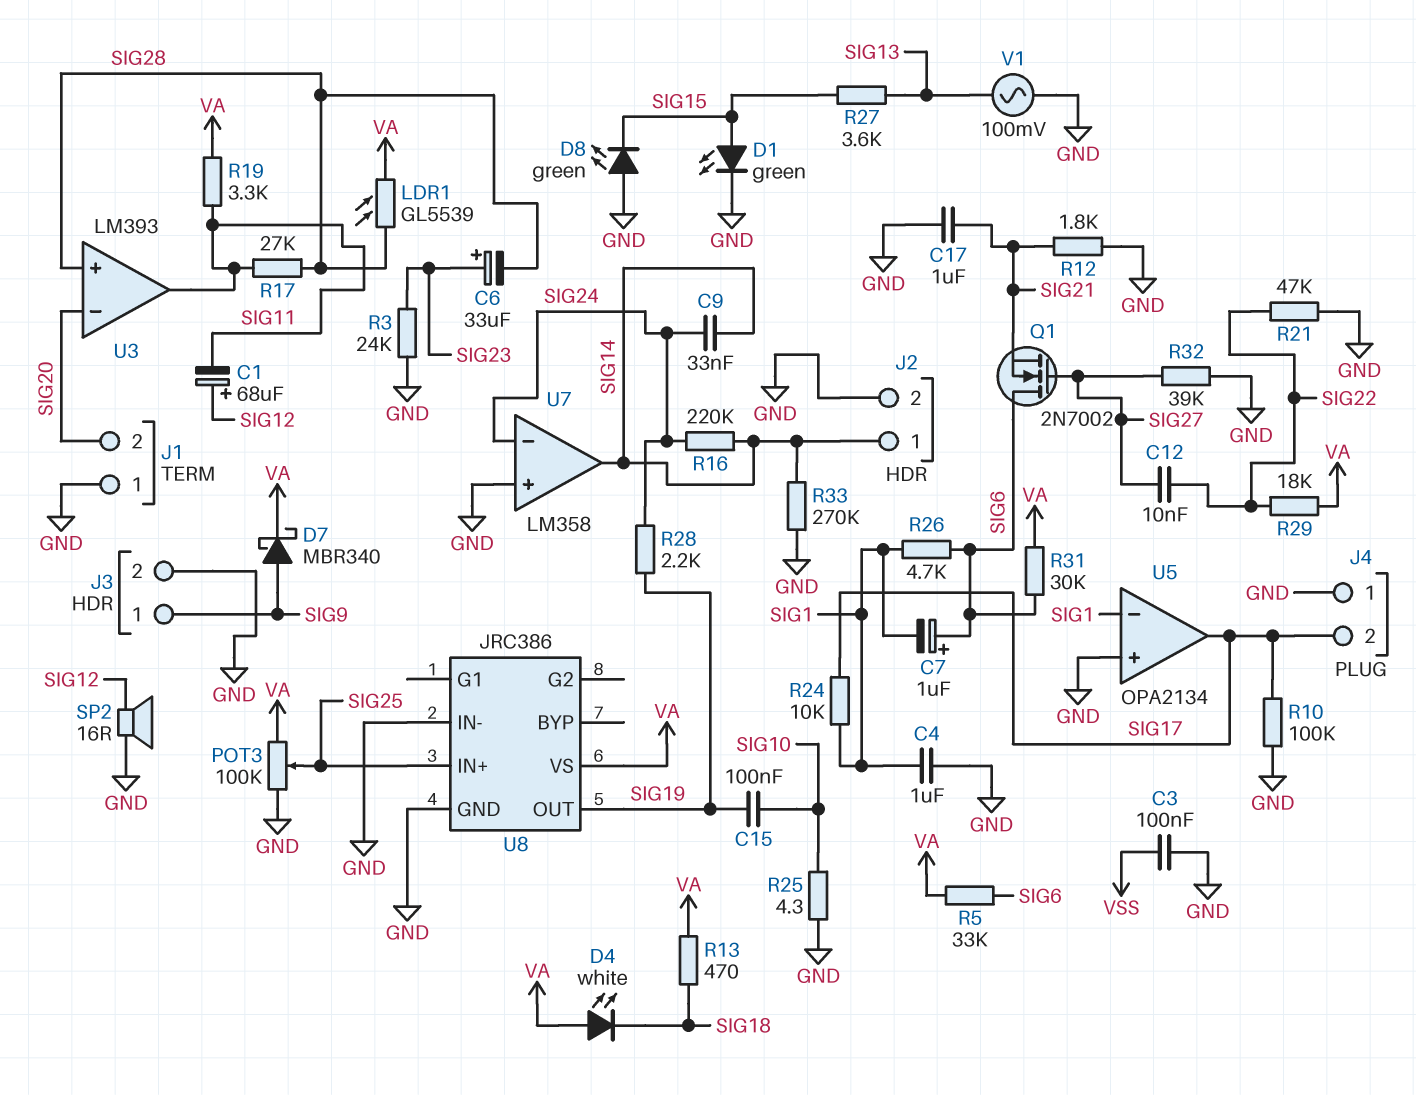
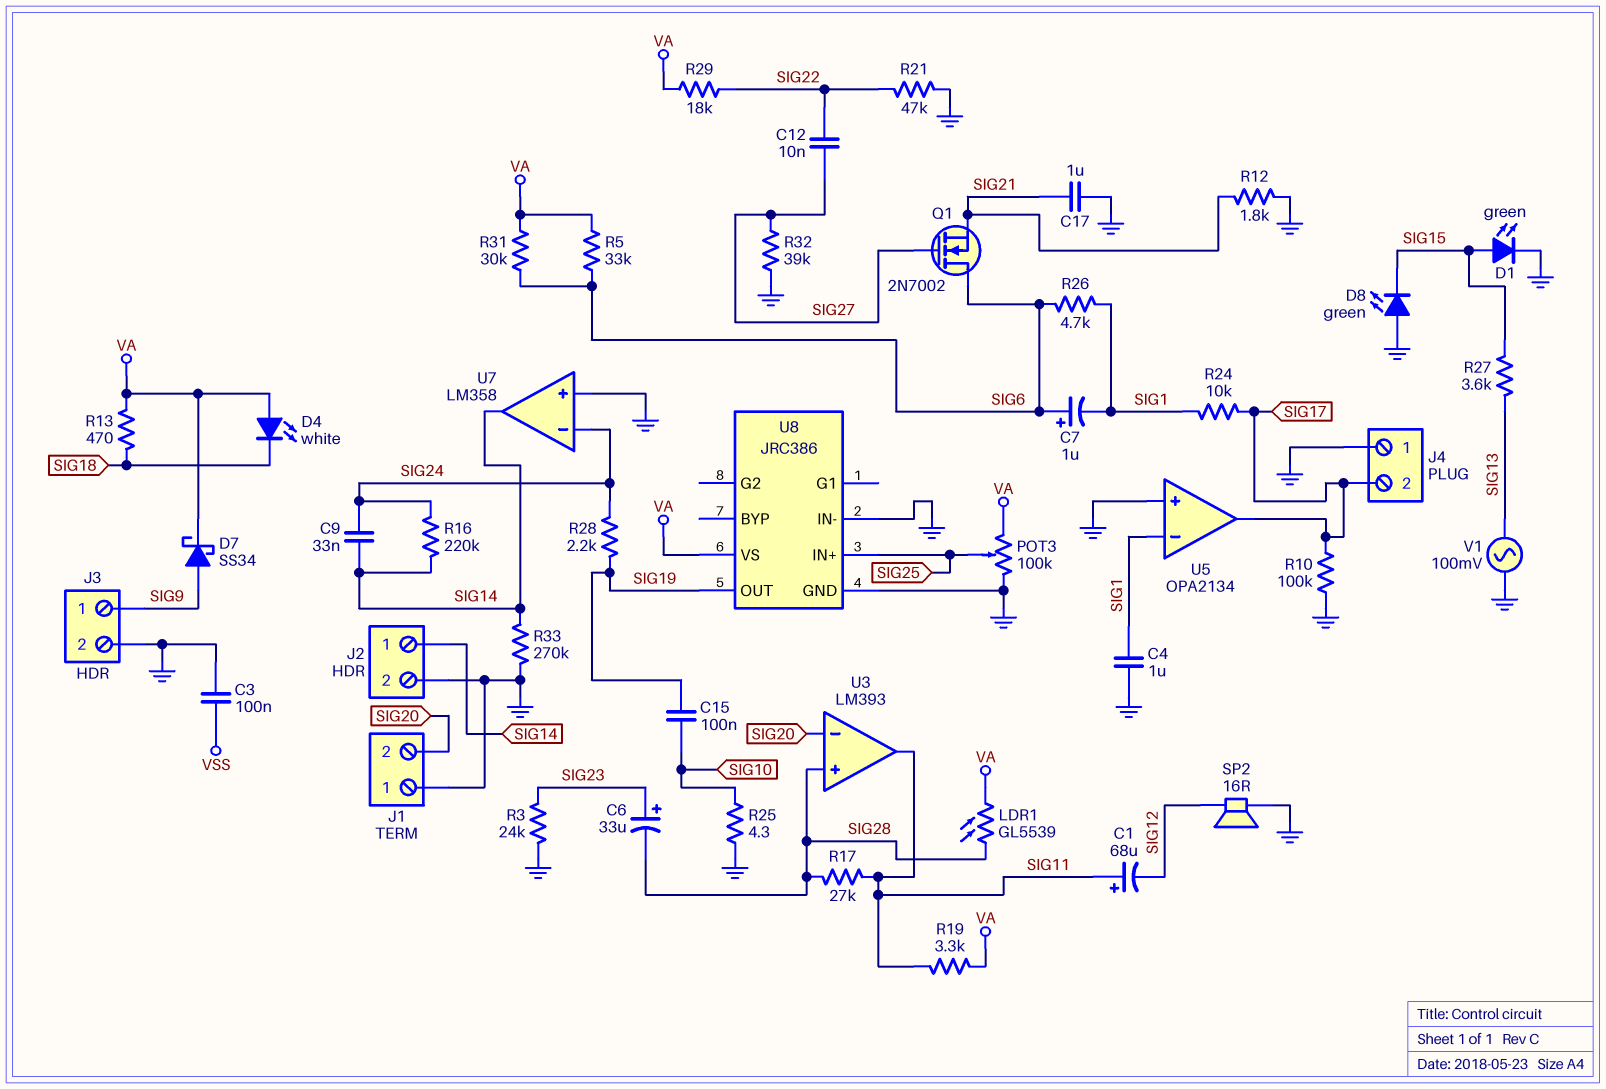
C1: 68uF (plus SIG12, minus SIG11) -> 68uF (plus SIG11, minus SIG12)
D7: schottky MBR340 (A SIG9, K VA) -> schottky SS34 (A SIG9, K VA)

